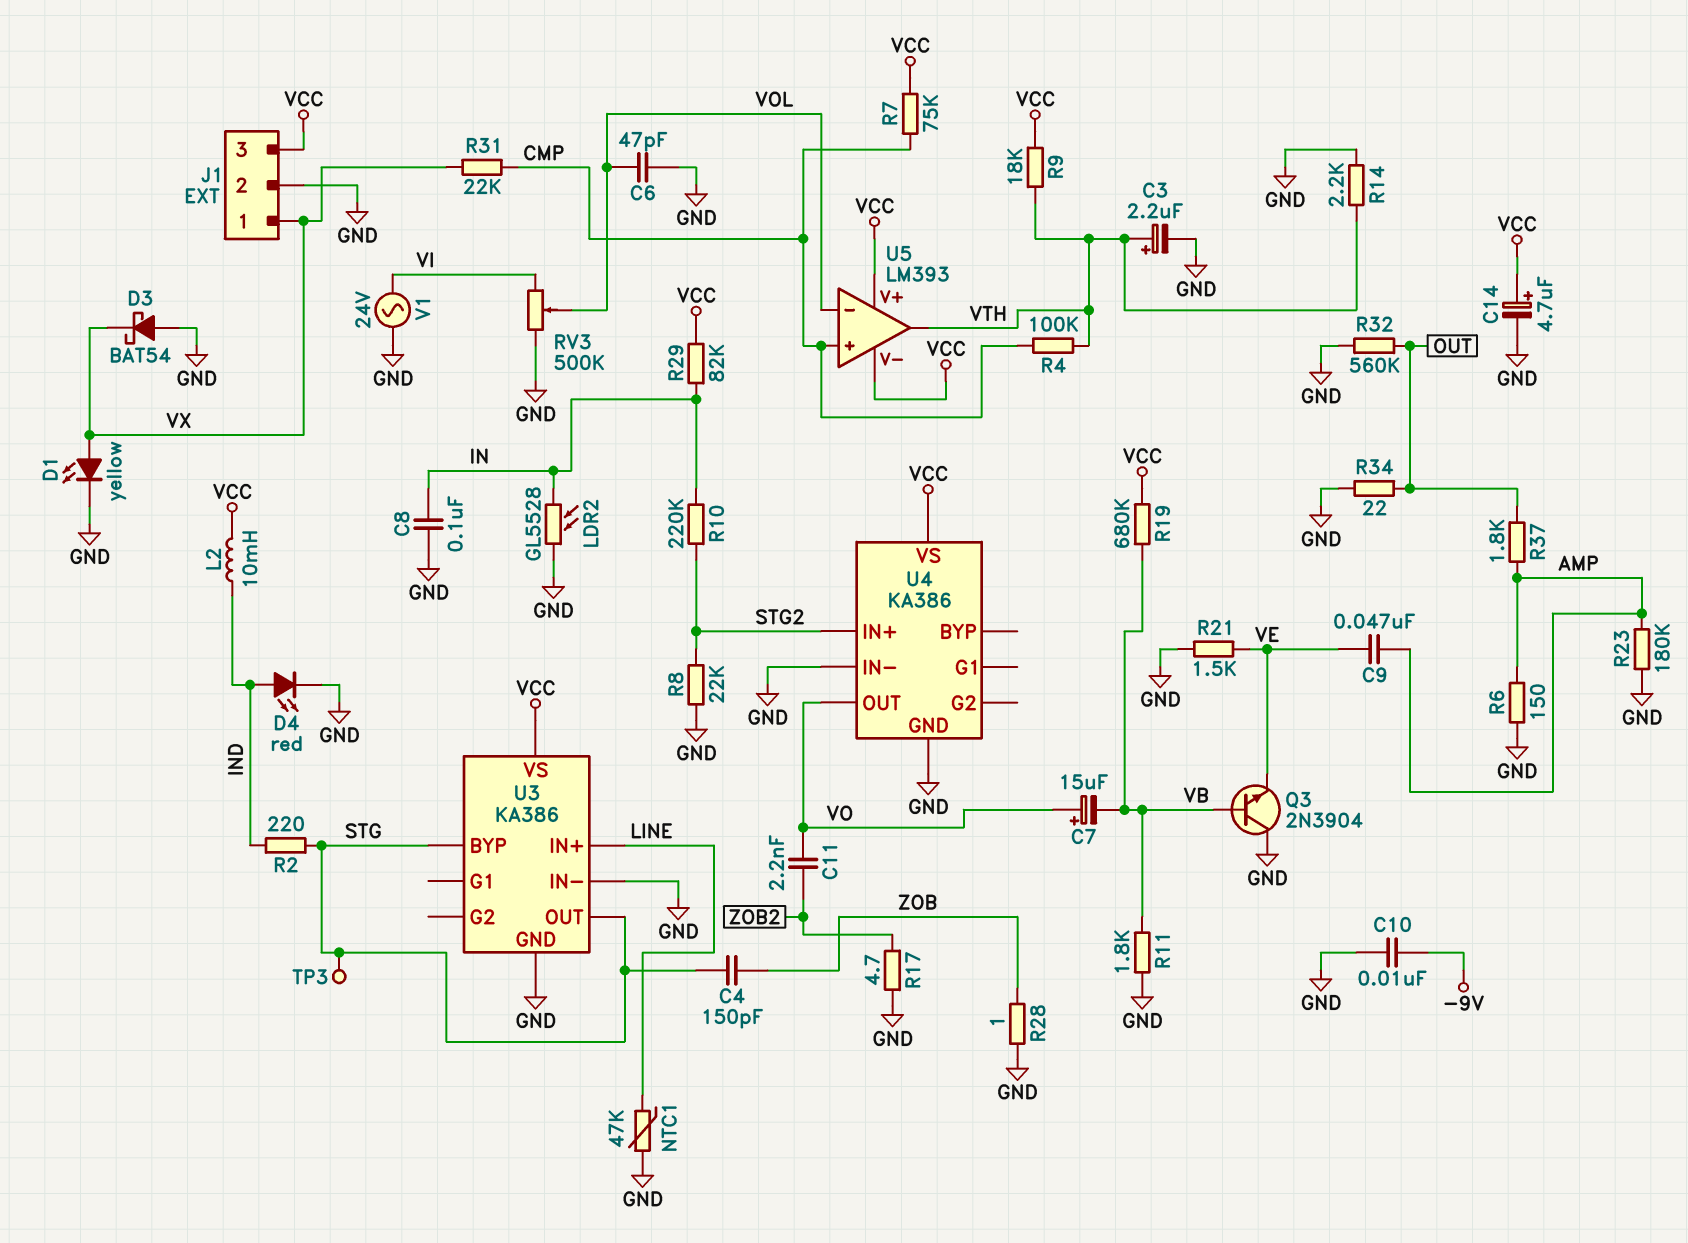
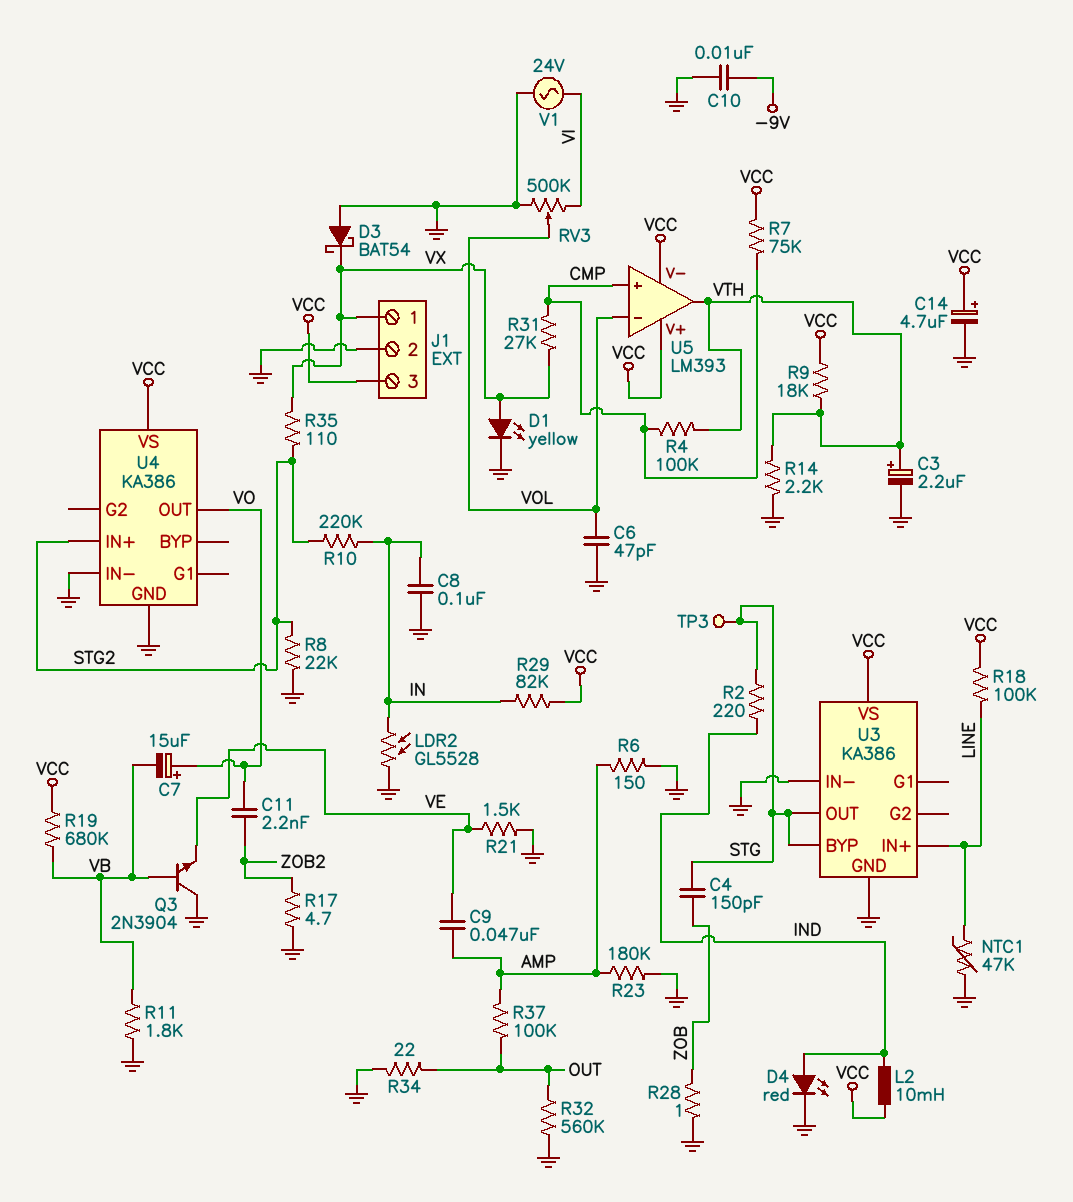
R18: none -> 100k (LINE, VCC)
R31: 22k (CMP, VX) -> 27k (CMP, VX)
R35: none -> 110 (STG2, VX)
R37: 1.8k (AMP, OUT) -> 100k (AMP, OUT)

